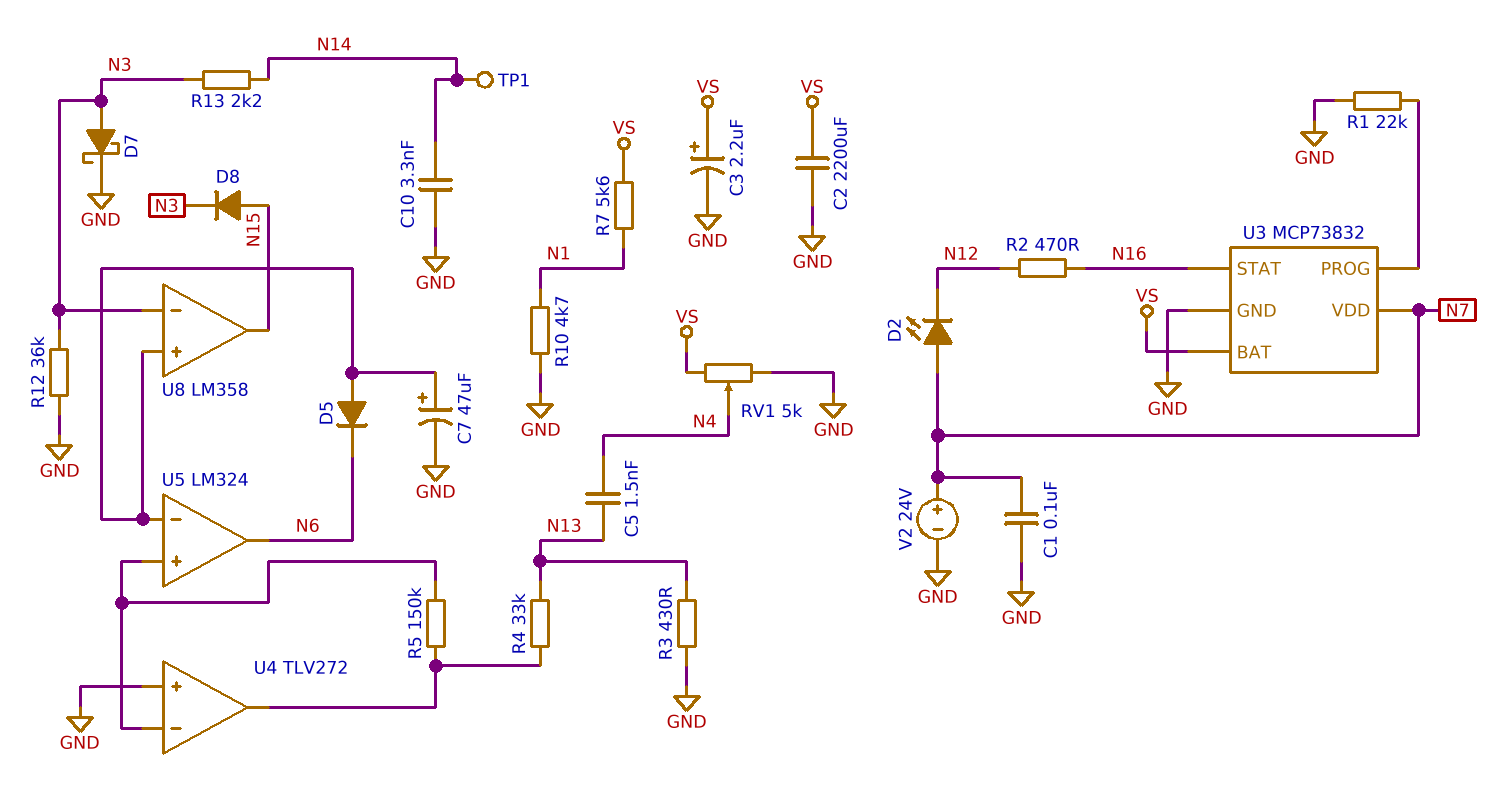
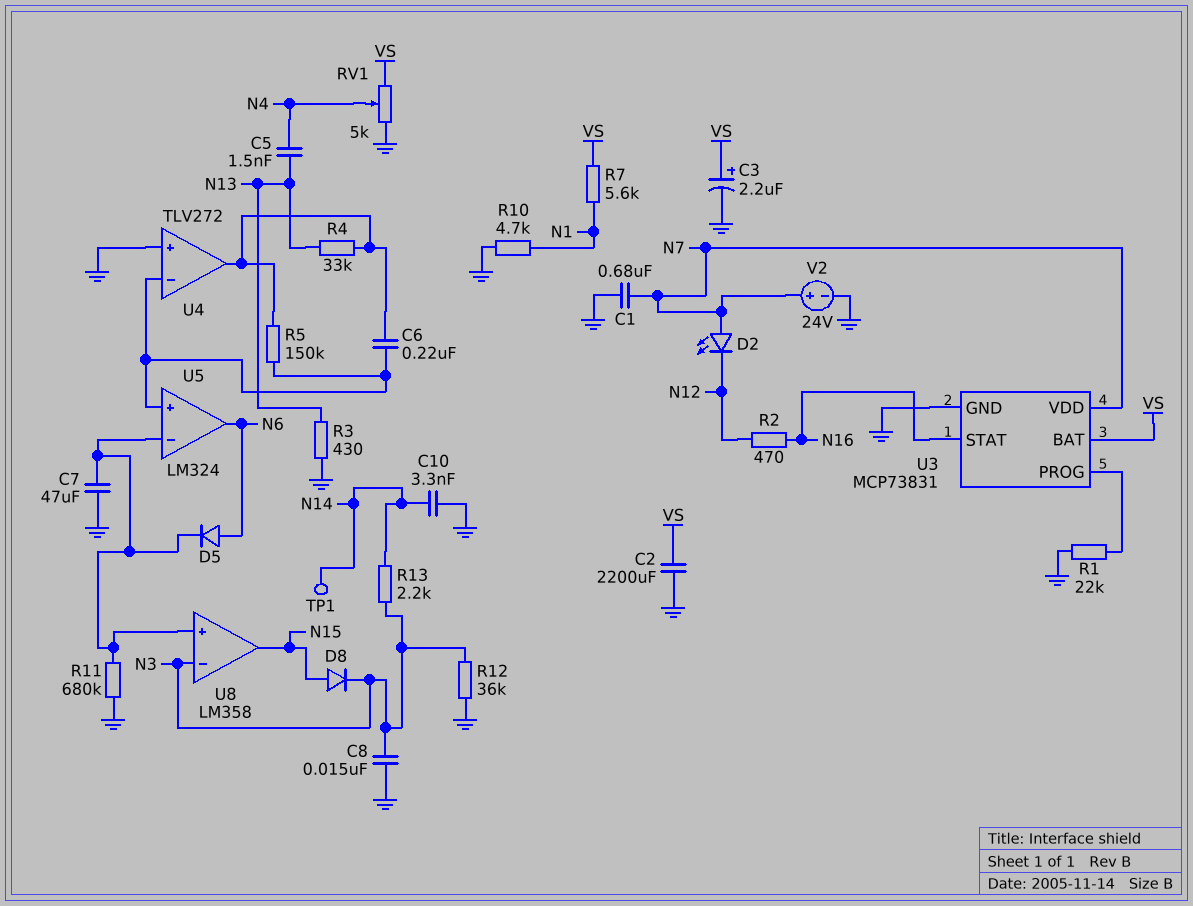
C1: 100nF (GND, N7) -> 680nF (GND, N7)
C6: none -> 220nF (U4/in-, U4/out)
C7: 47uF (plus U5/in-, minus GND) -> 47uF (GND, U5/in-)
C8: none -> 15nF (GND, N3)
D5: diode (A U5/in-, K N6) -> diode (A N6, K U5/in-)
D7: schottky (A N3, K GND) -> none
R11: none -> 680k (GND, U5/in-)
U3: MCP73832 -> MCP73831

